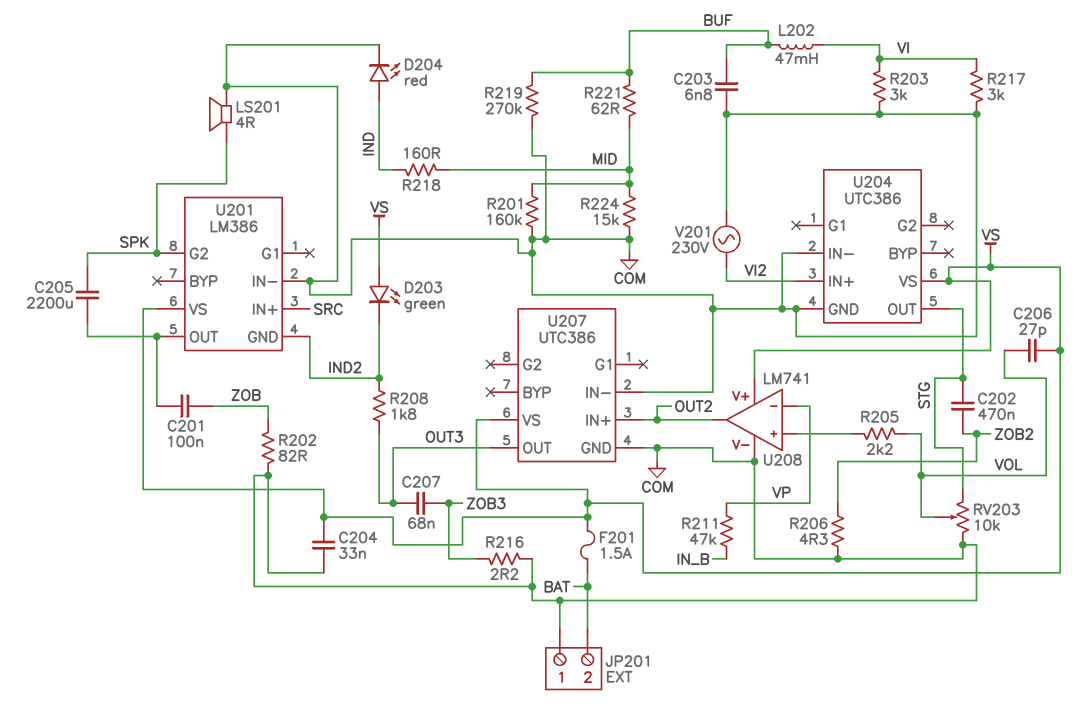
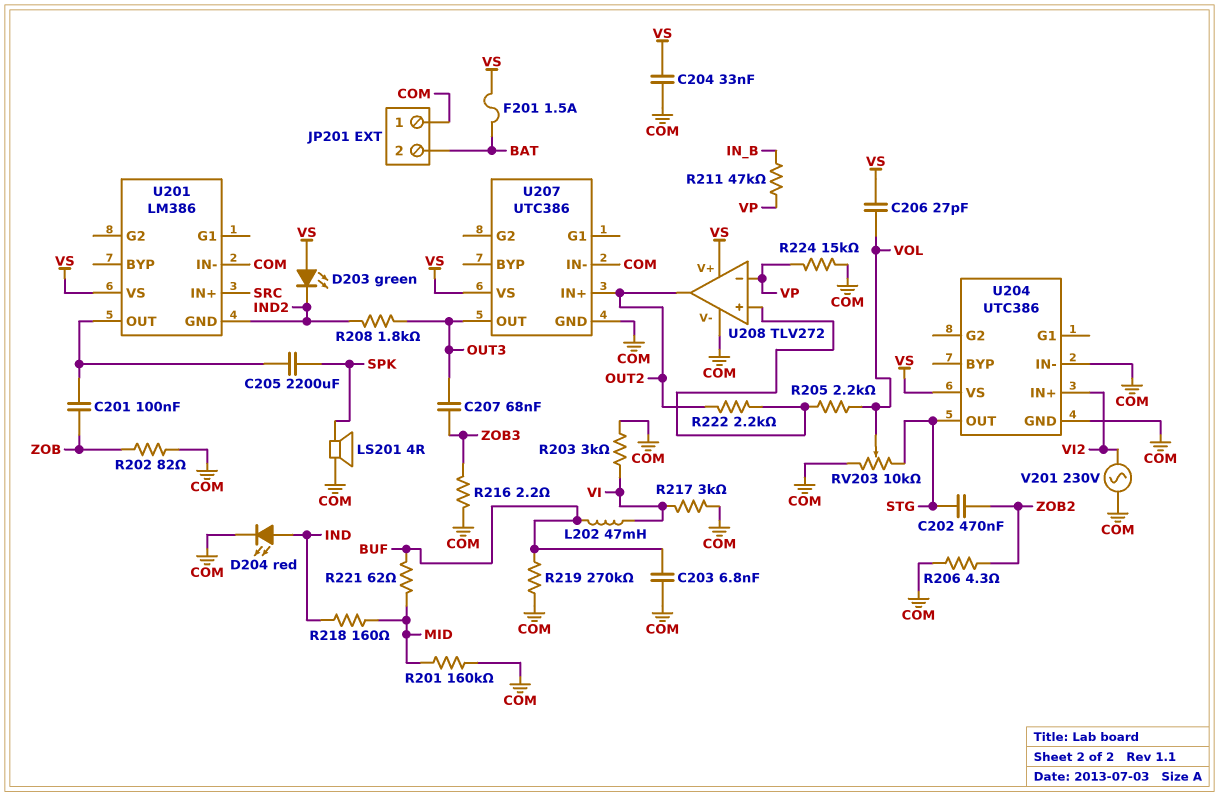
R222: none -> 2.2k (OUT2, U208/in+)
R224: 15k (COM, MID) -> 15k (COM, VP)
U201 pin G2: SPK -> none
U208: LM741 -> TLV272

